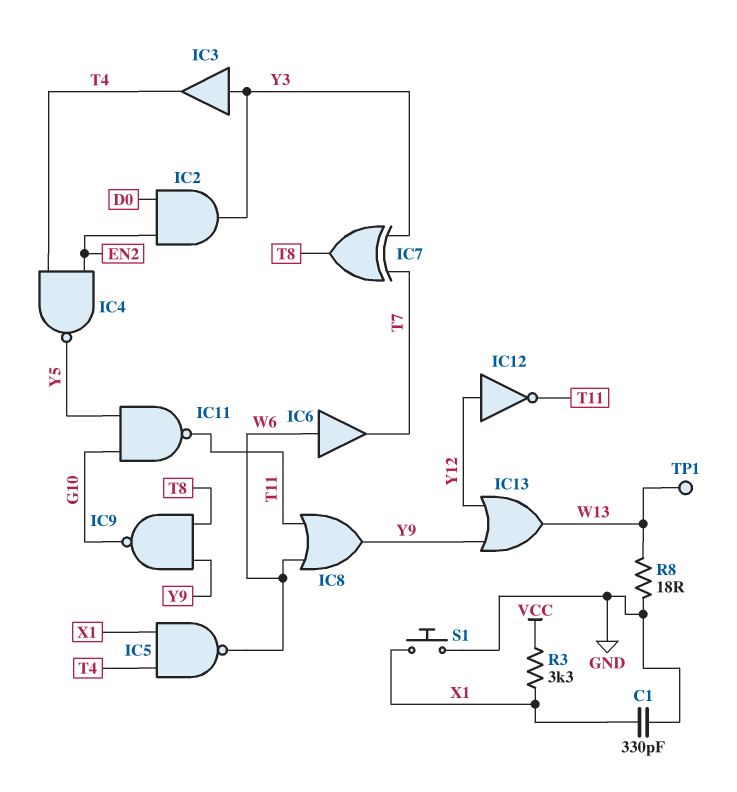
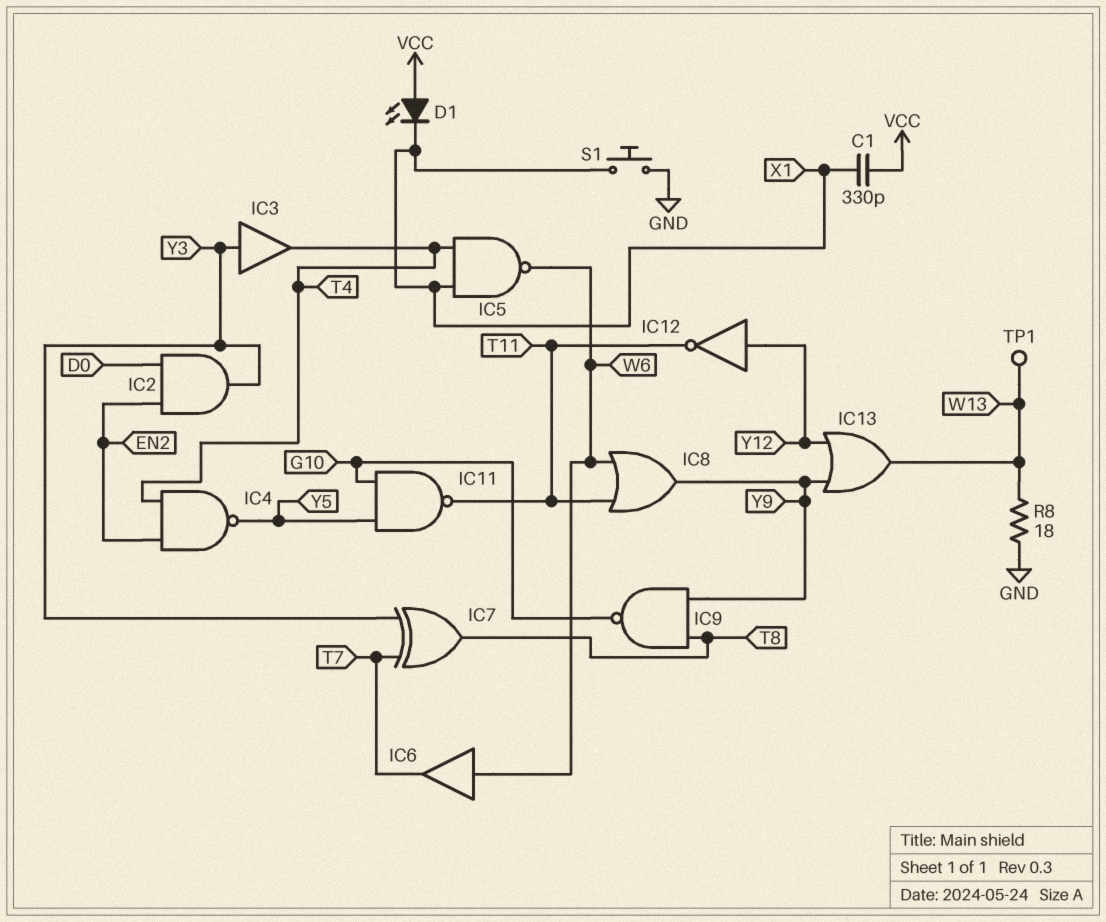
C1: 330pF (GND, X1) -> 330pF (VCC, X1)
D1: none -> LED (A VCC, K X1)
R3: 3.3k (VCC, X1) -> none

